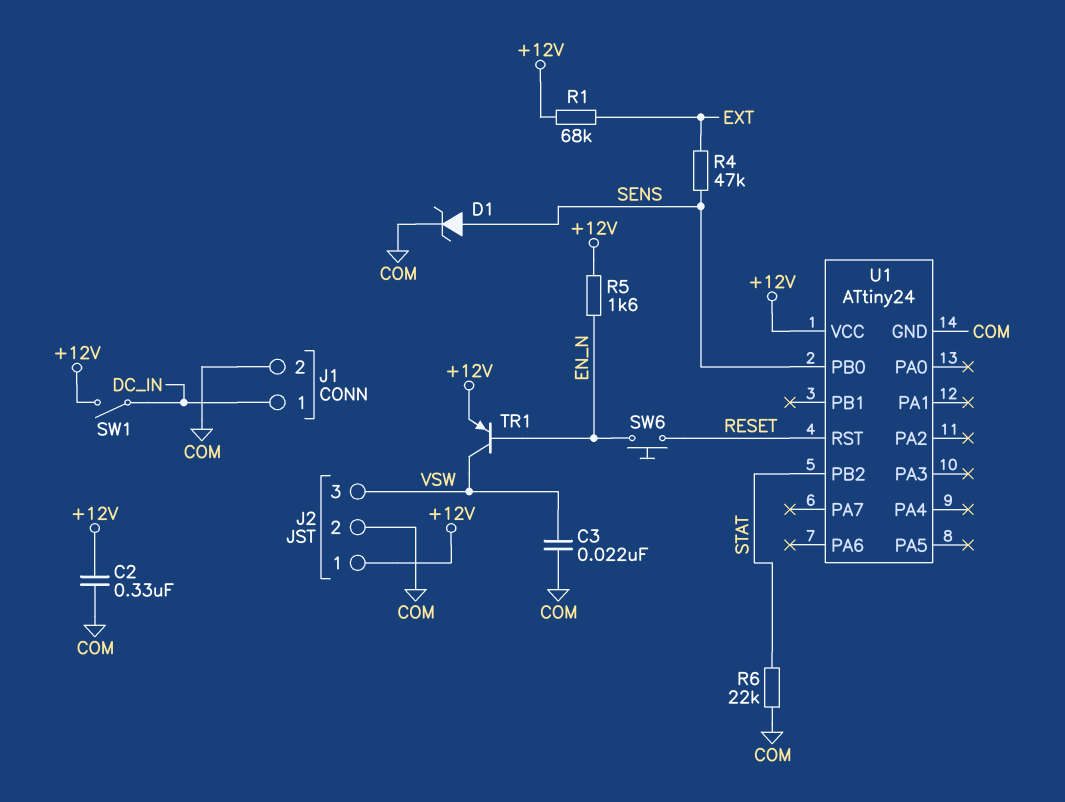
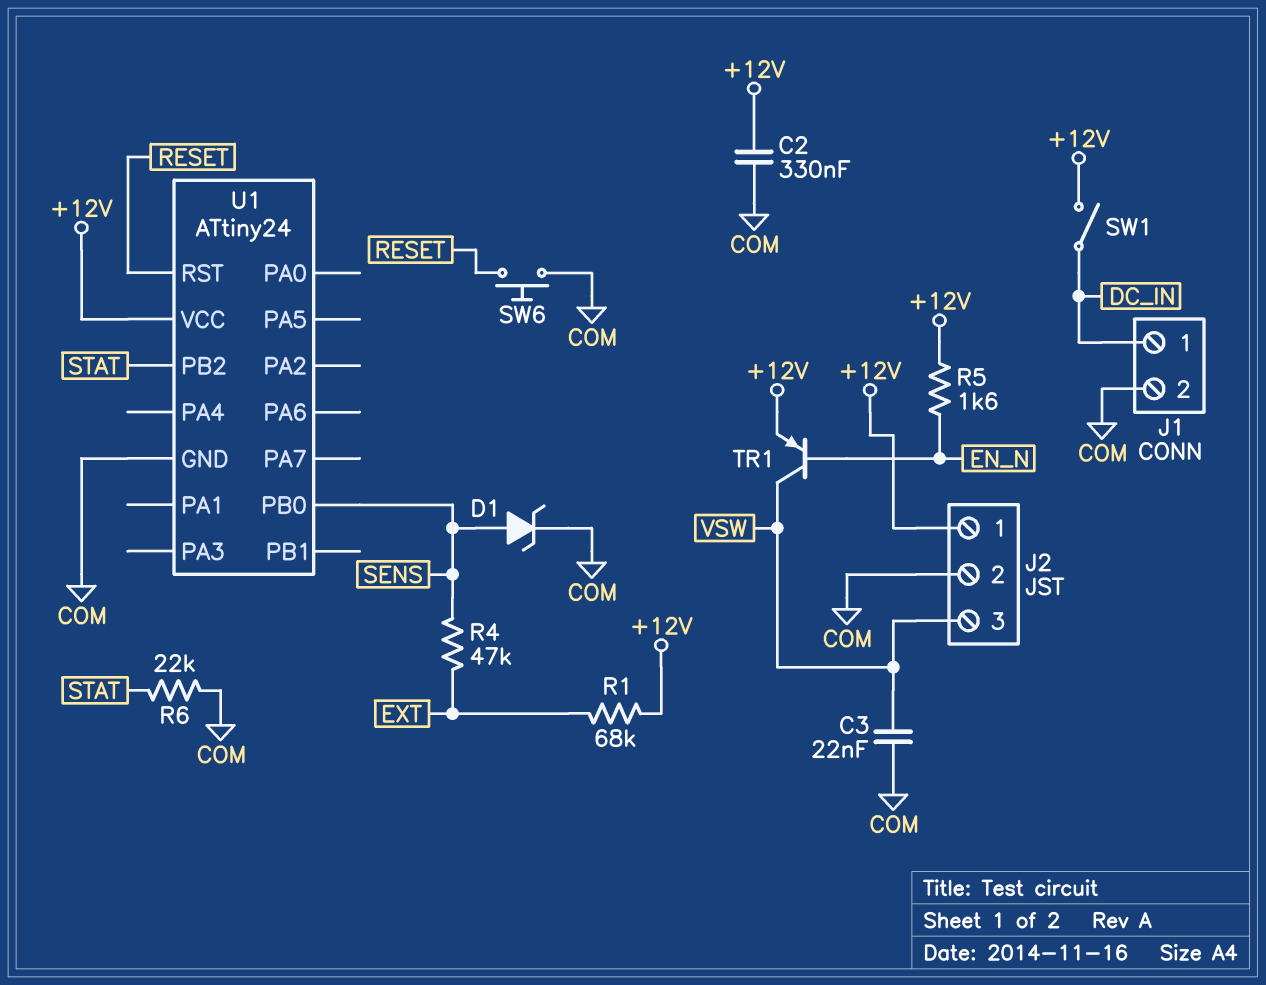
SW6: button (EN_N, RESET) -> button (COM, RESET)

